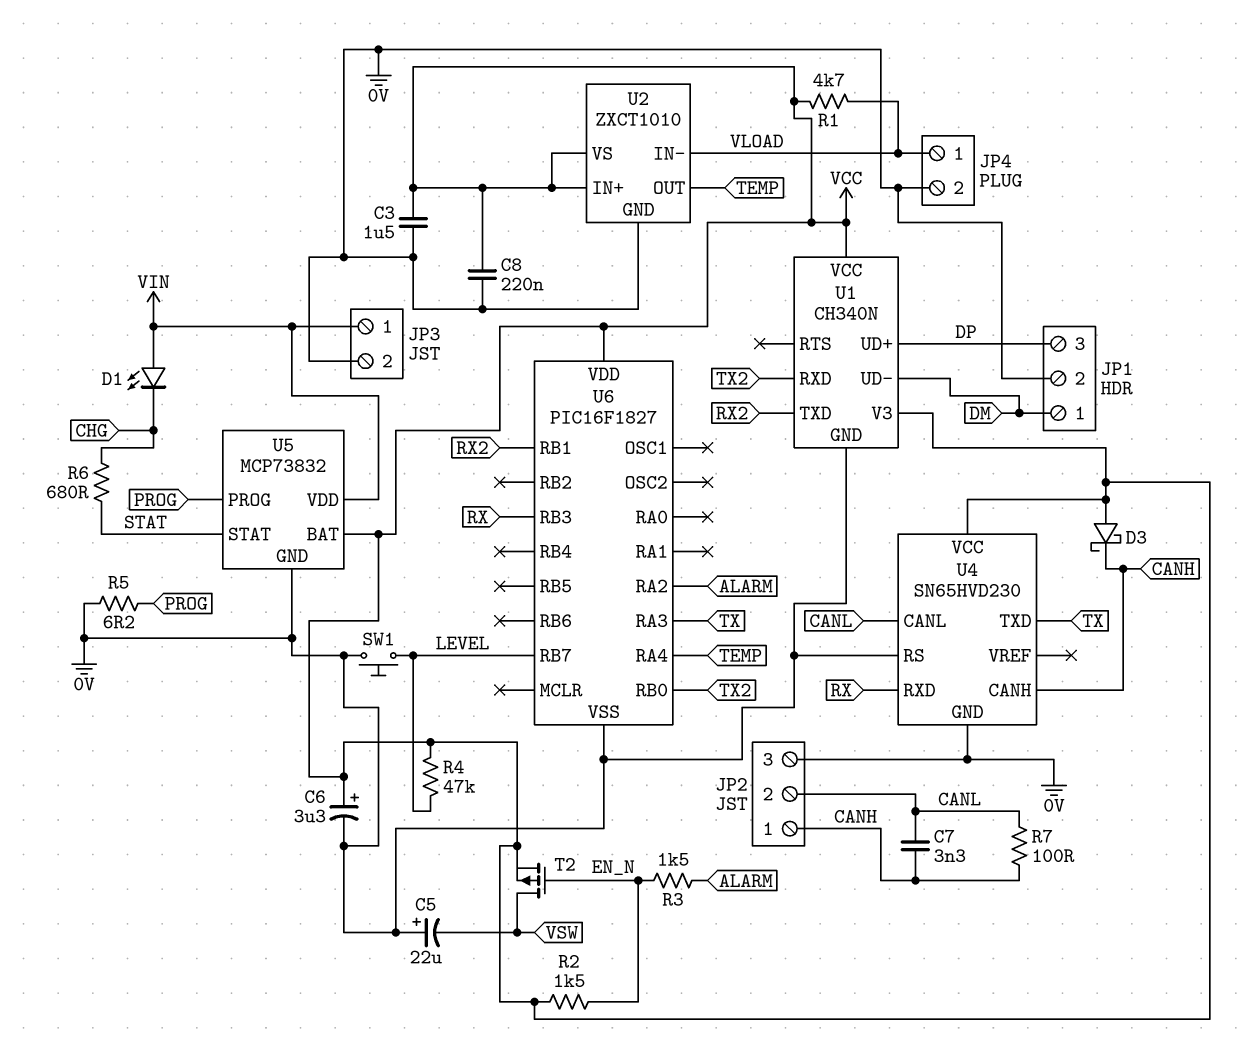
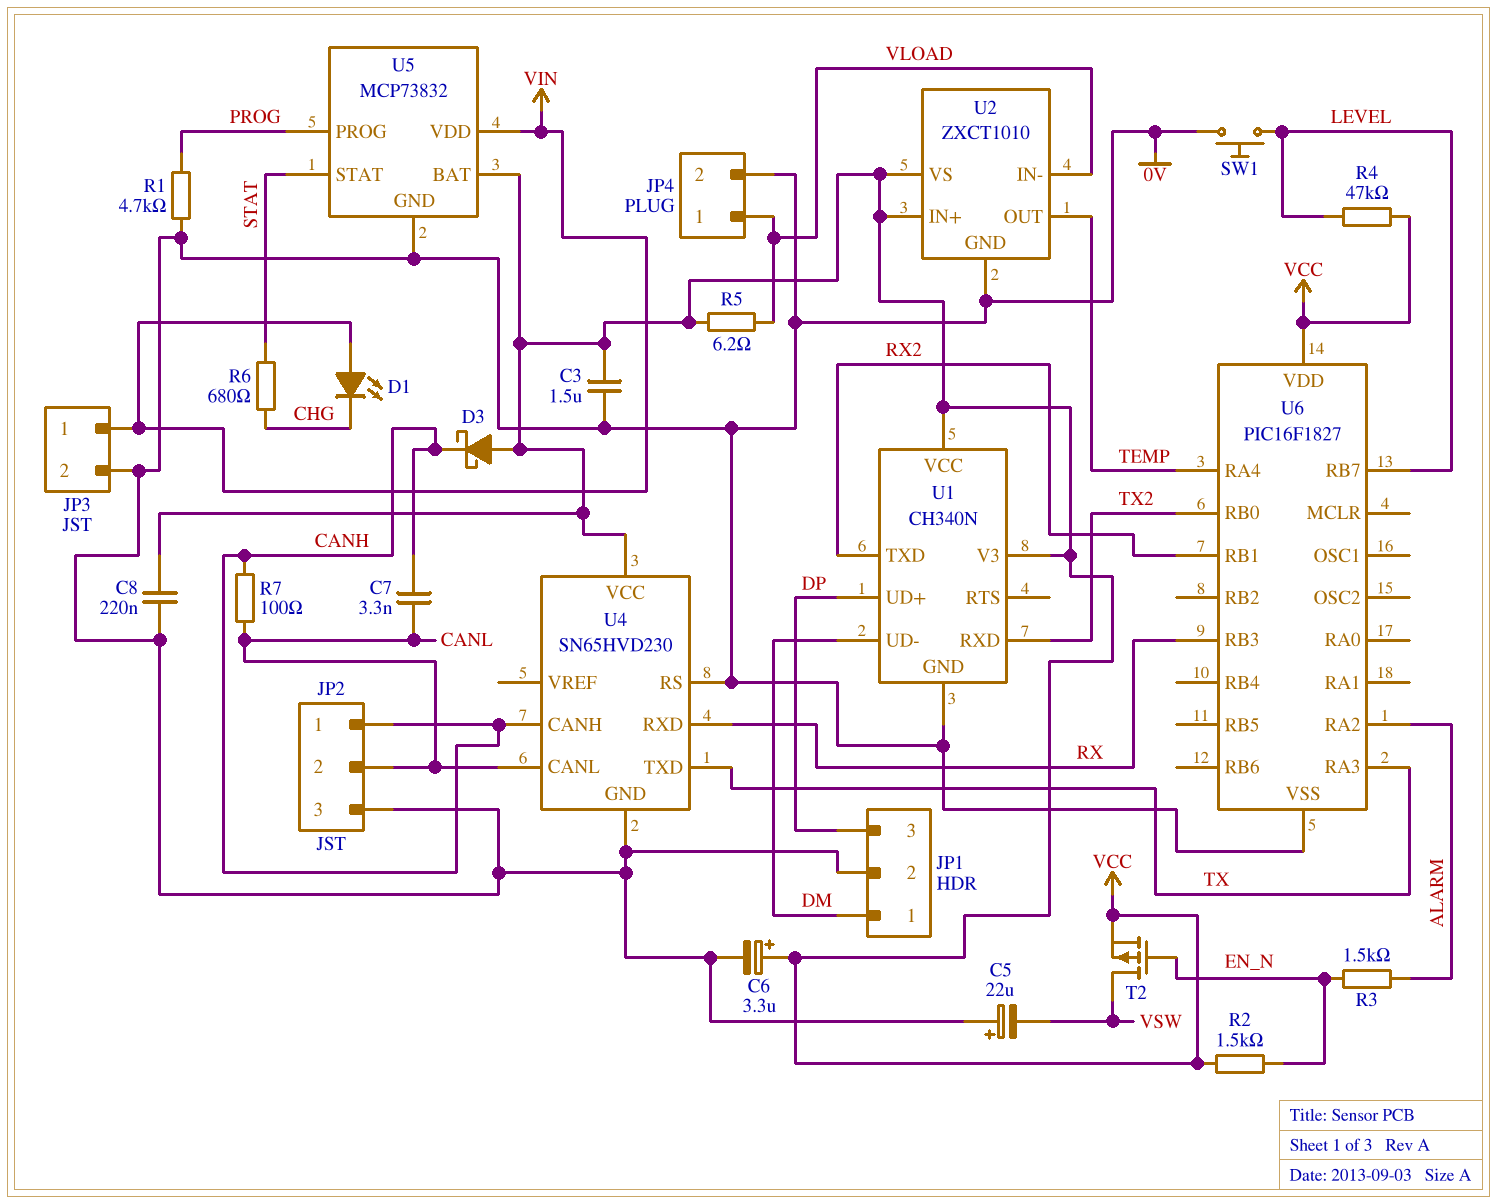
R1: 4.7k (VCC, VLOAD) -> 4.7k (0V, PROG)
R5: 6.2 (0V, PROG) -> 6.2 (VCC, VLOAD)

